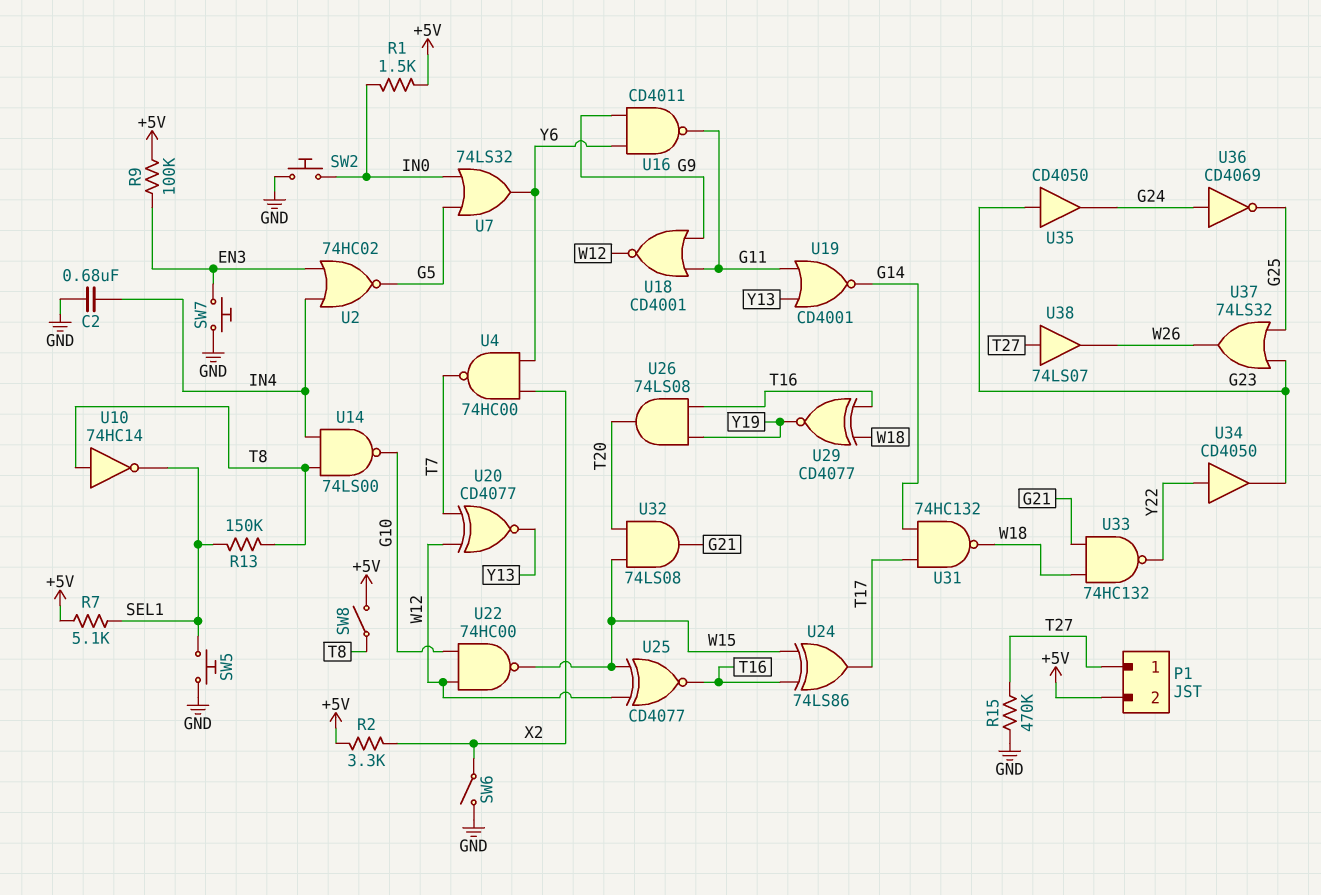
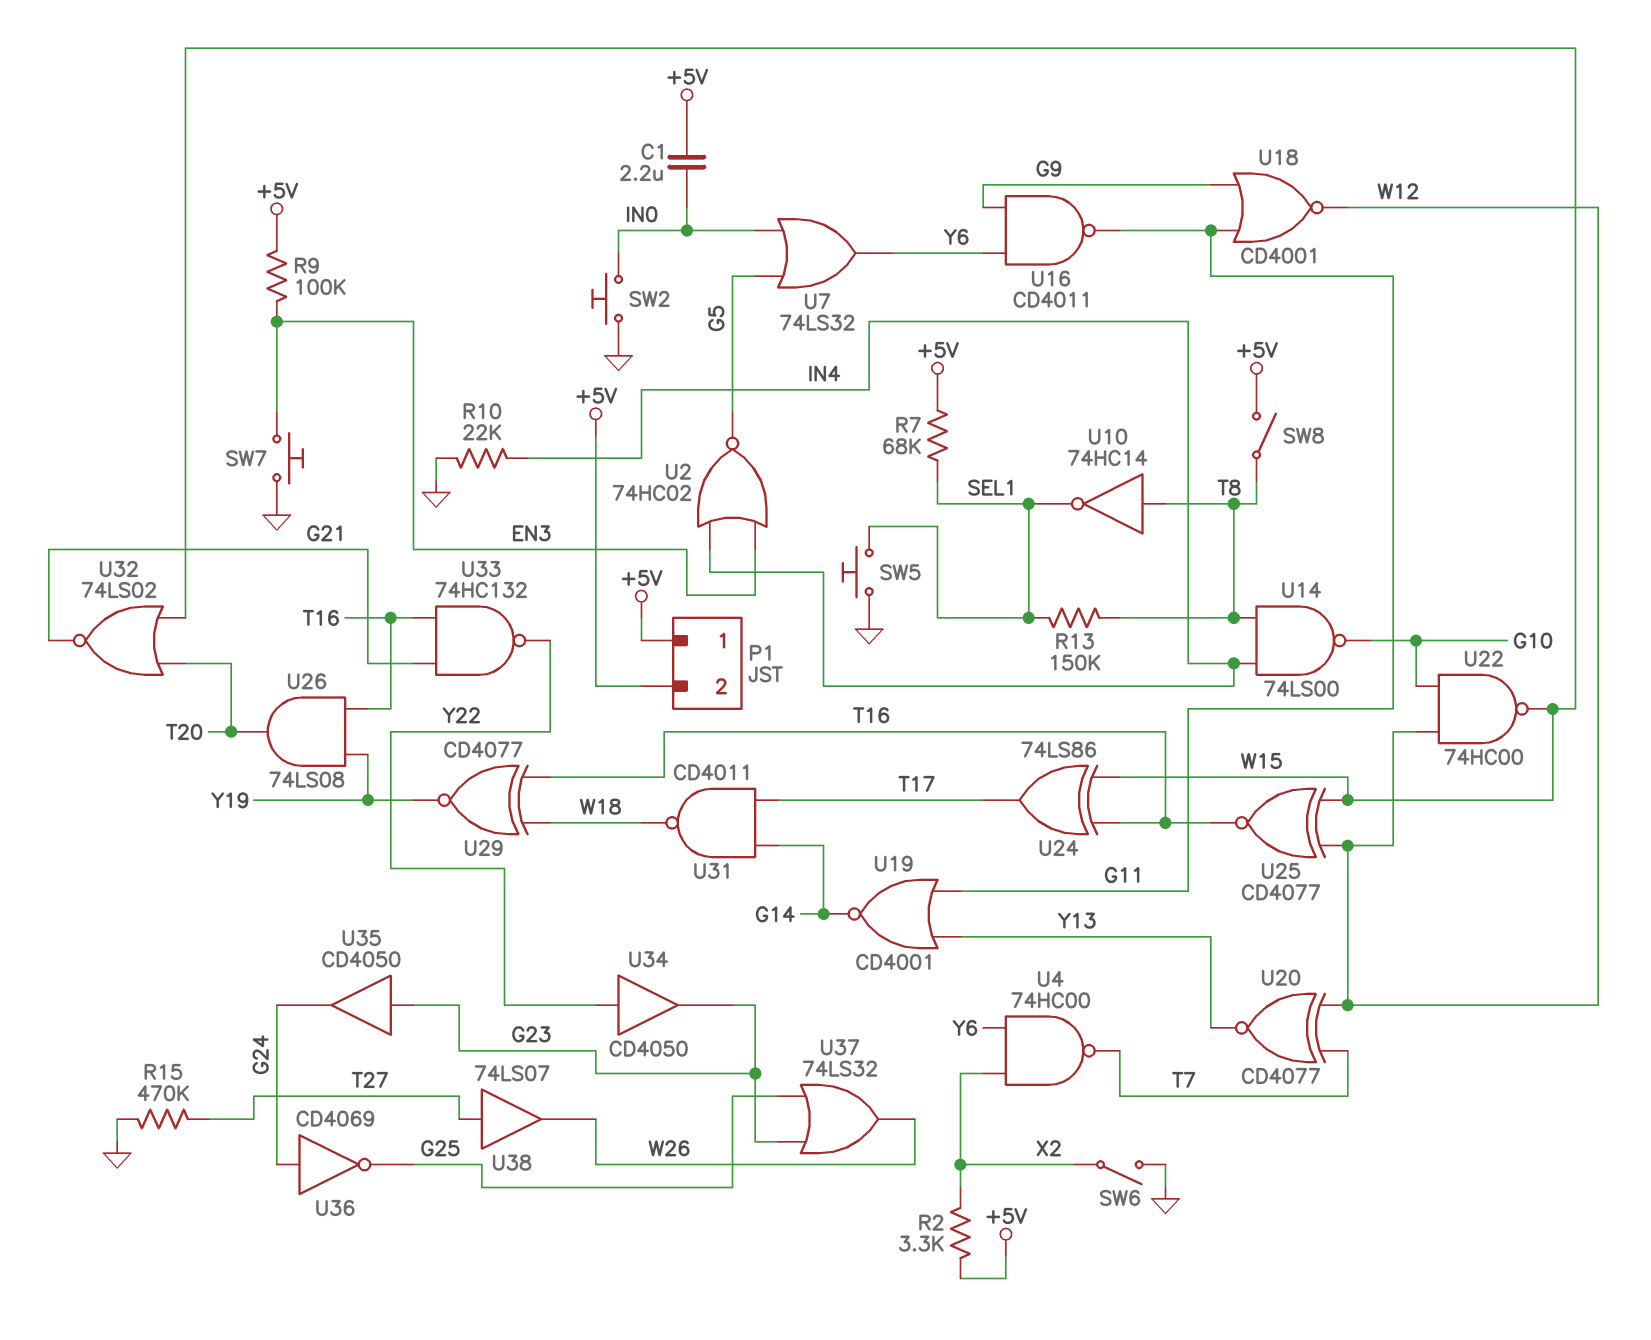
C1: none -> 2.2uF (+5V, IN0)
C2: 680nF (GND, IN4) -> none
P1 pin 1: T27 -> +5V
R1: 1.5k (+5V, IN0) -> none
R7: 5.1k (+5V, SEL1) -> 68k (+5V, SEL1)
R10: none -> 22k (GND, IN4)
U31: NAND 74HC132 (in G14, in T17, out W18) -> NAND CD4011 (in G14, in T17, out W18)
U32: AND 74LS08 (in T20, in W15, out G21) -> NOR 74LS02 (in T20, in W15, out G21)
U33: NAND 74HC132 (in G21, in W18, out Y22) -> NAND 74HC132 (in G21, in T16, out Y22)

